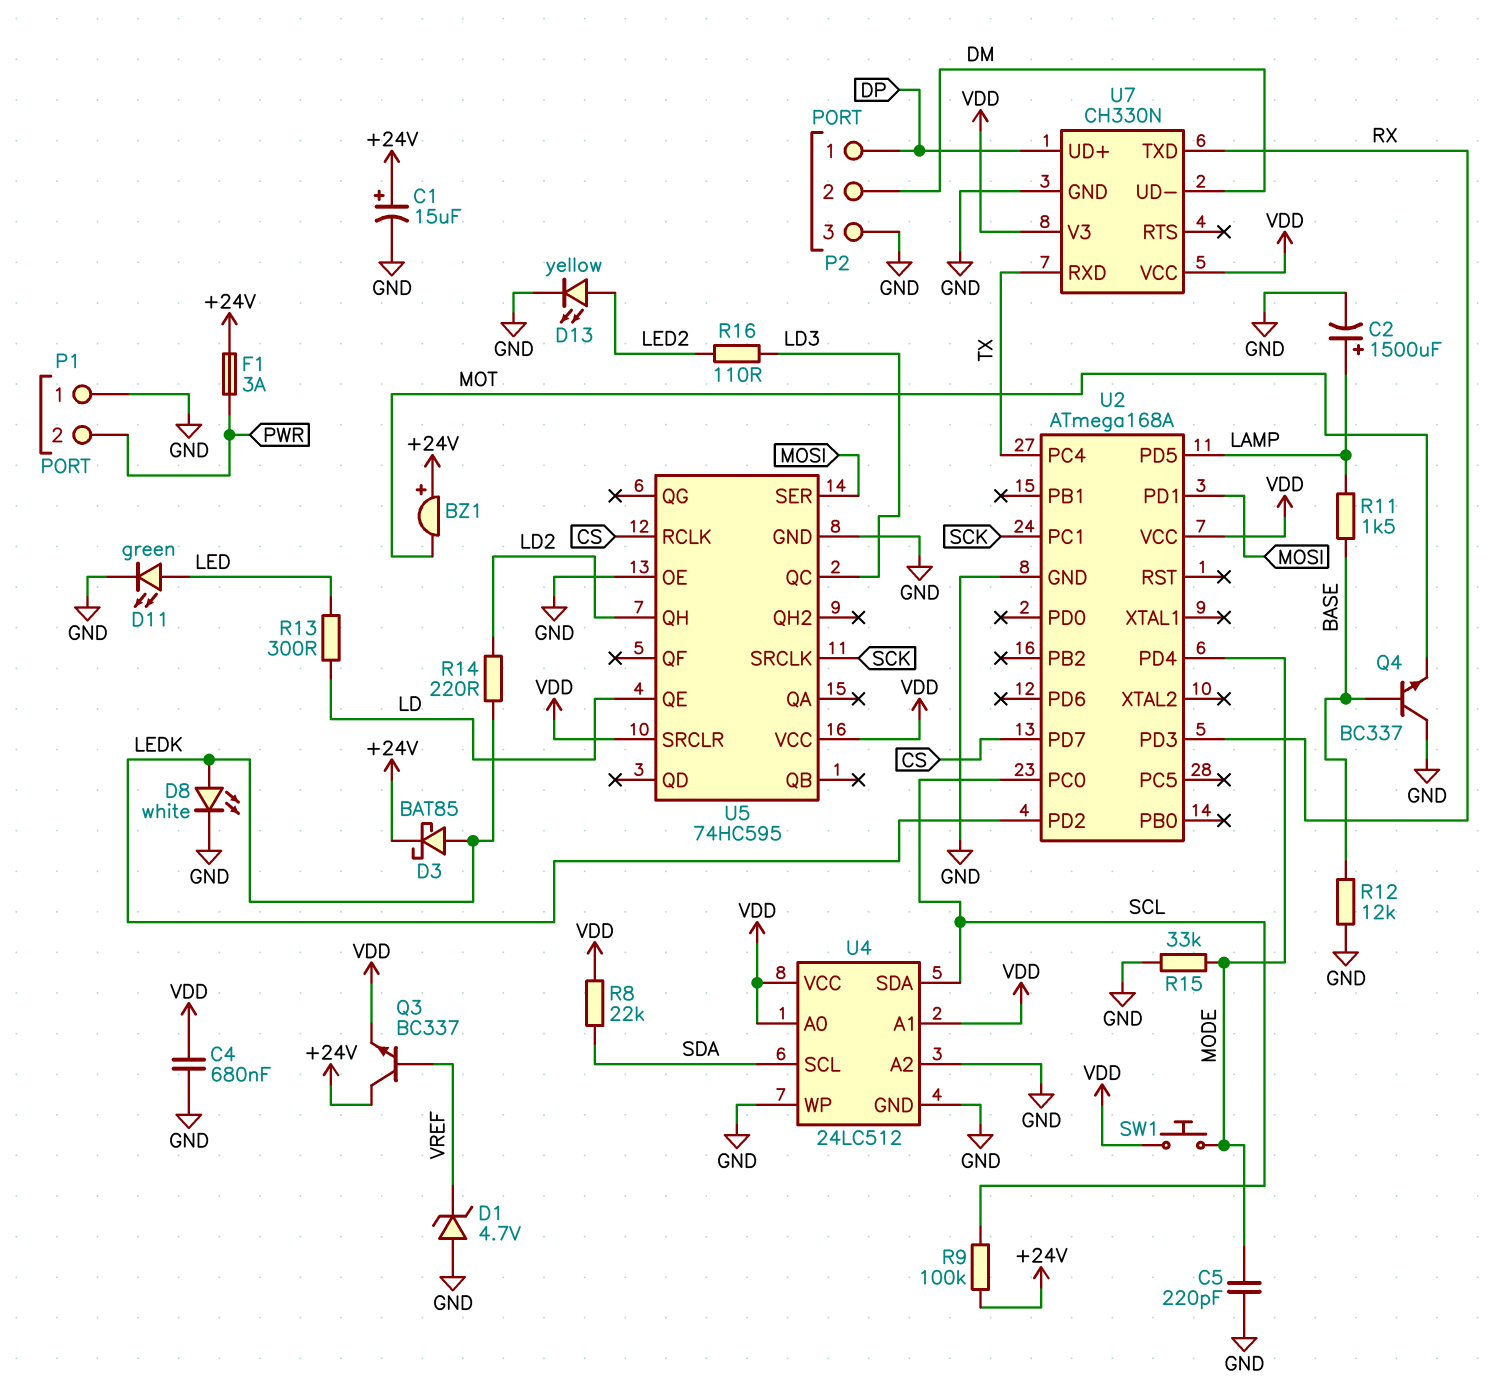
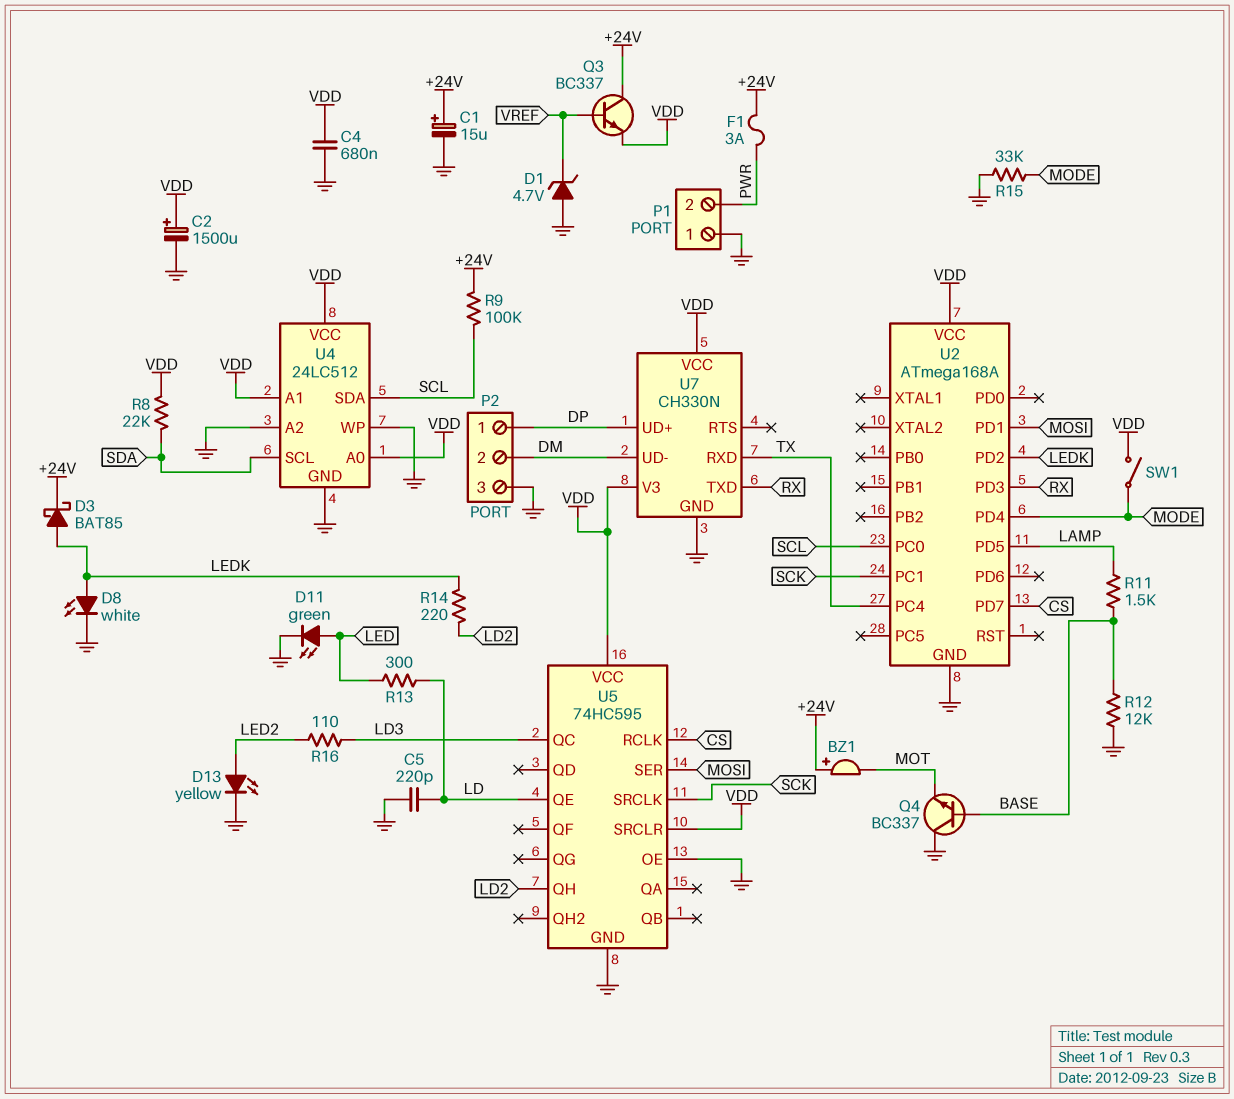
C2: 1500uF (plus LAMP, minus GND) -> 1500uF (plus VDD, minus GND)
C5: 220pF (GND, MODE) -> 220pF (GND, LD)
SW1: button (MODE, VDD) -> switch (MODE, VDD)

